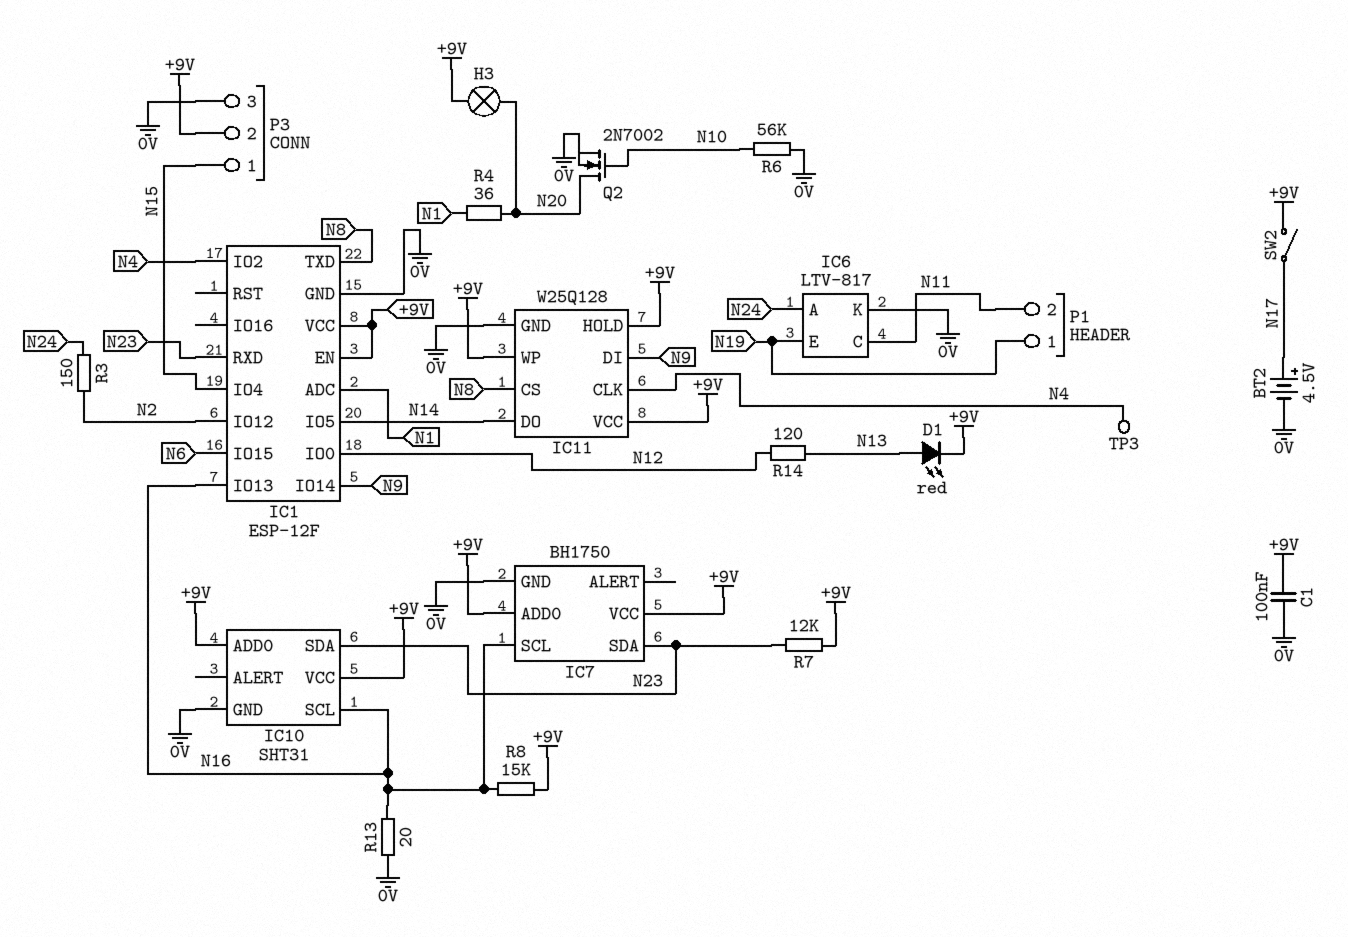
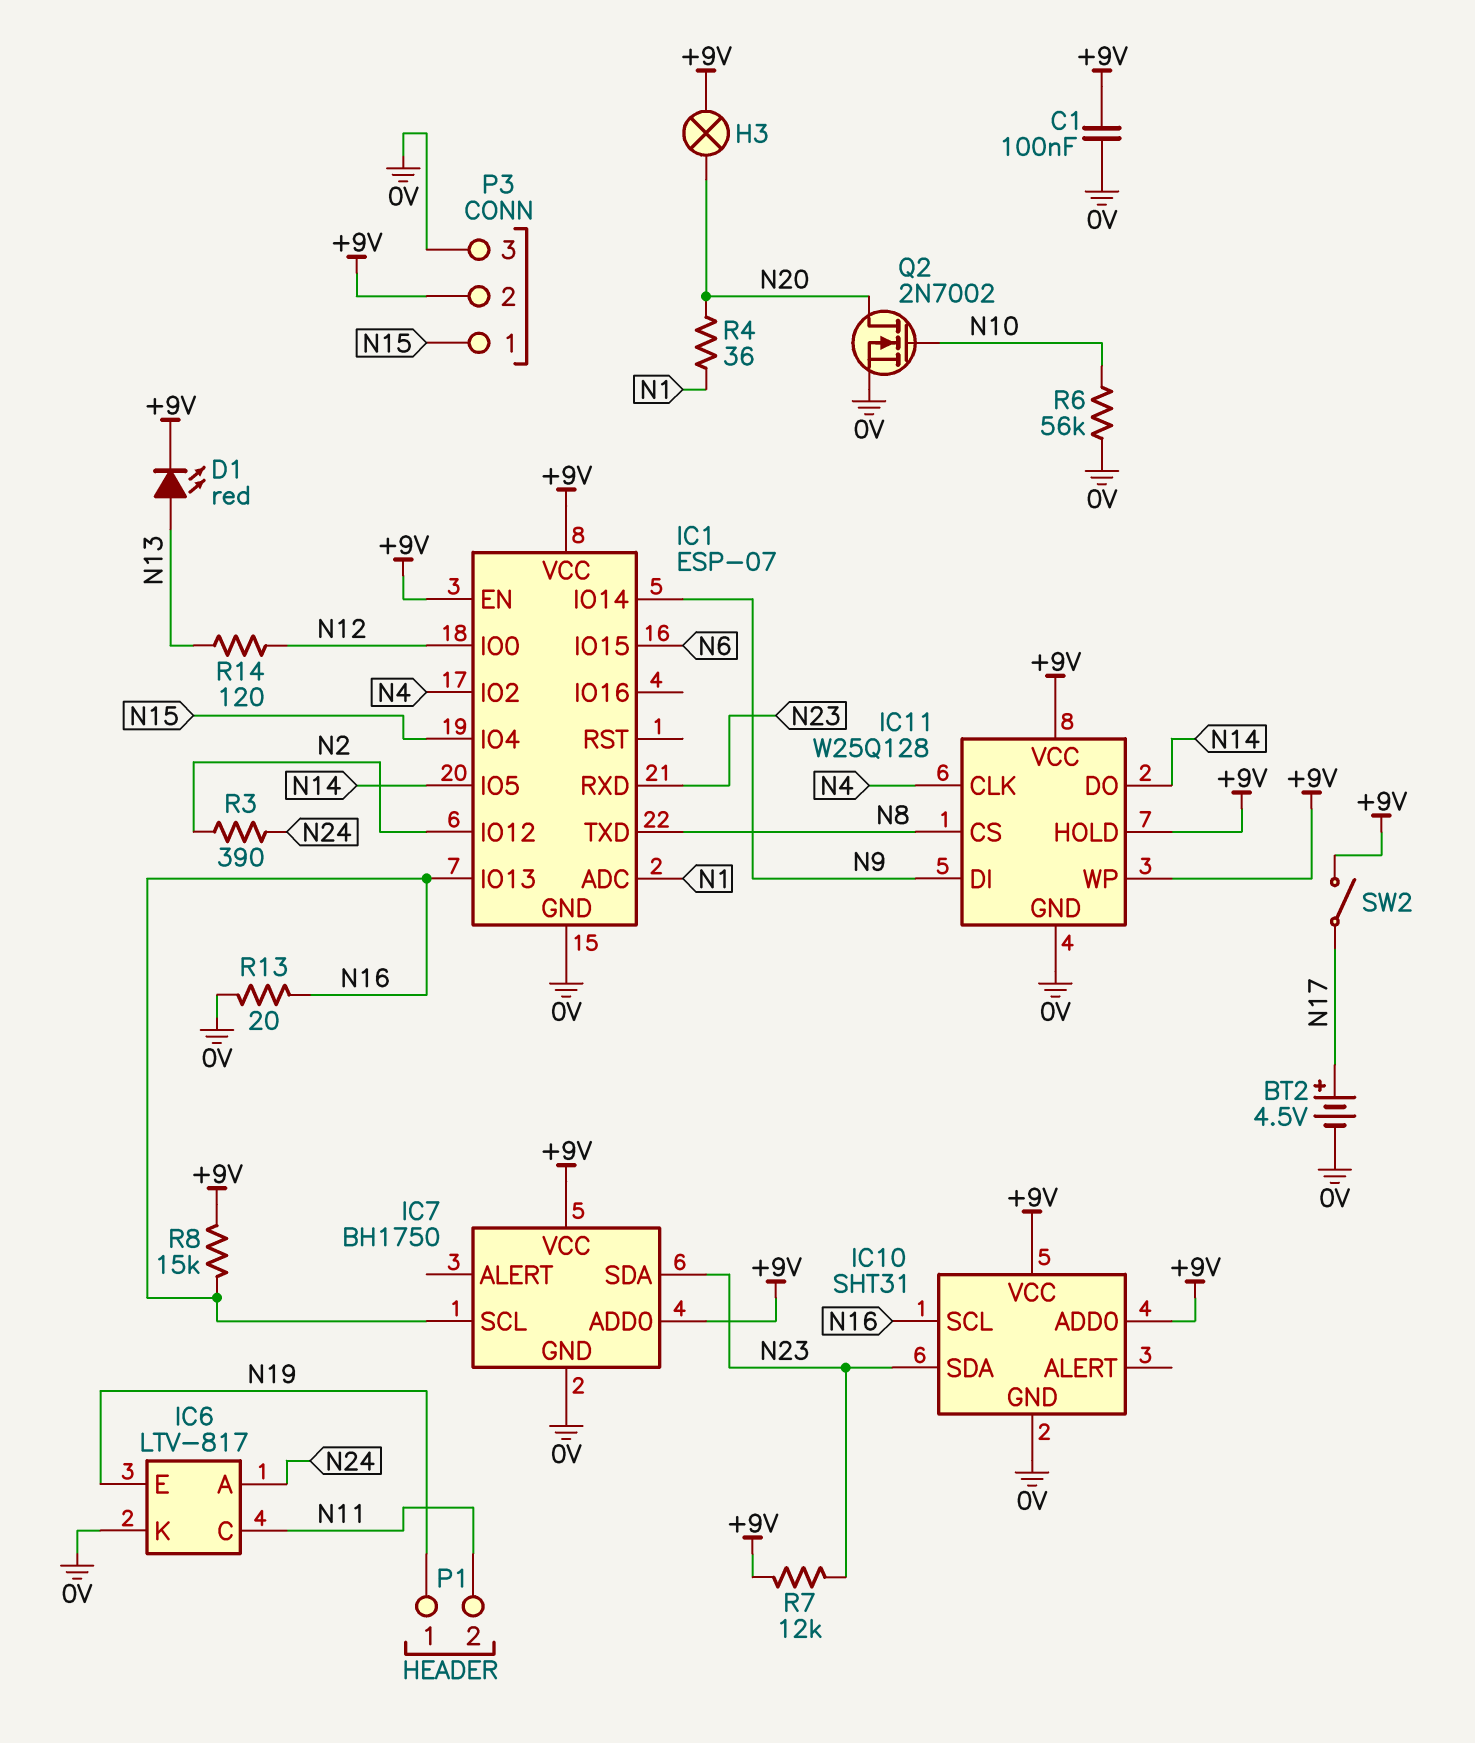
IC1: ESP-12F -> ESP-07
R3: 150 (N2, N24) -> 390 (N2, N24)
TP3: test point (N4) -> none

